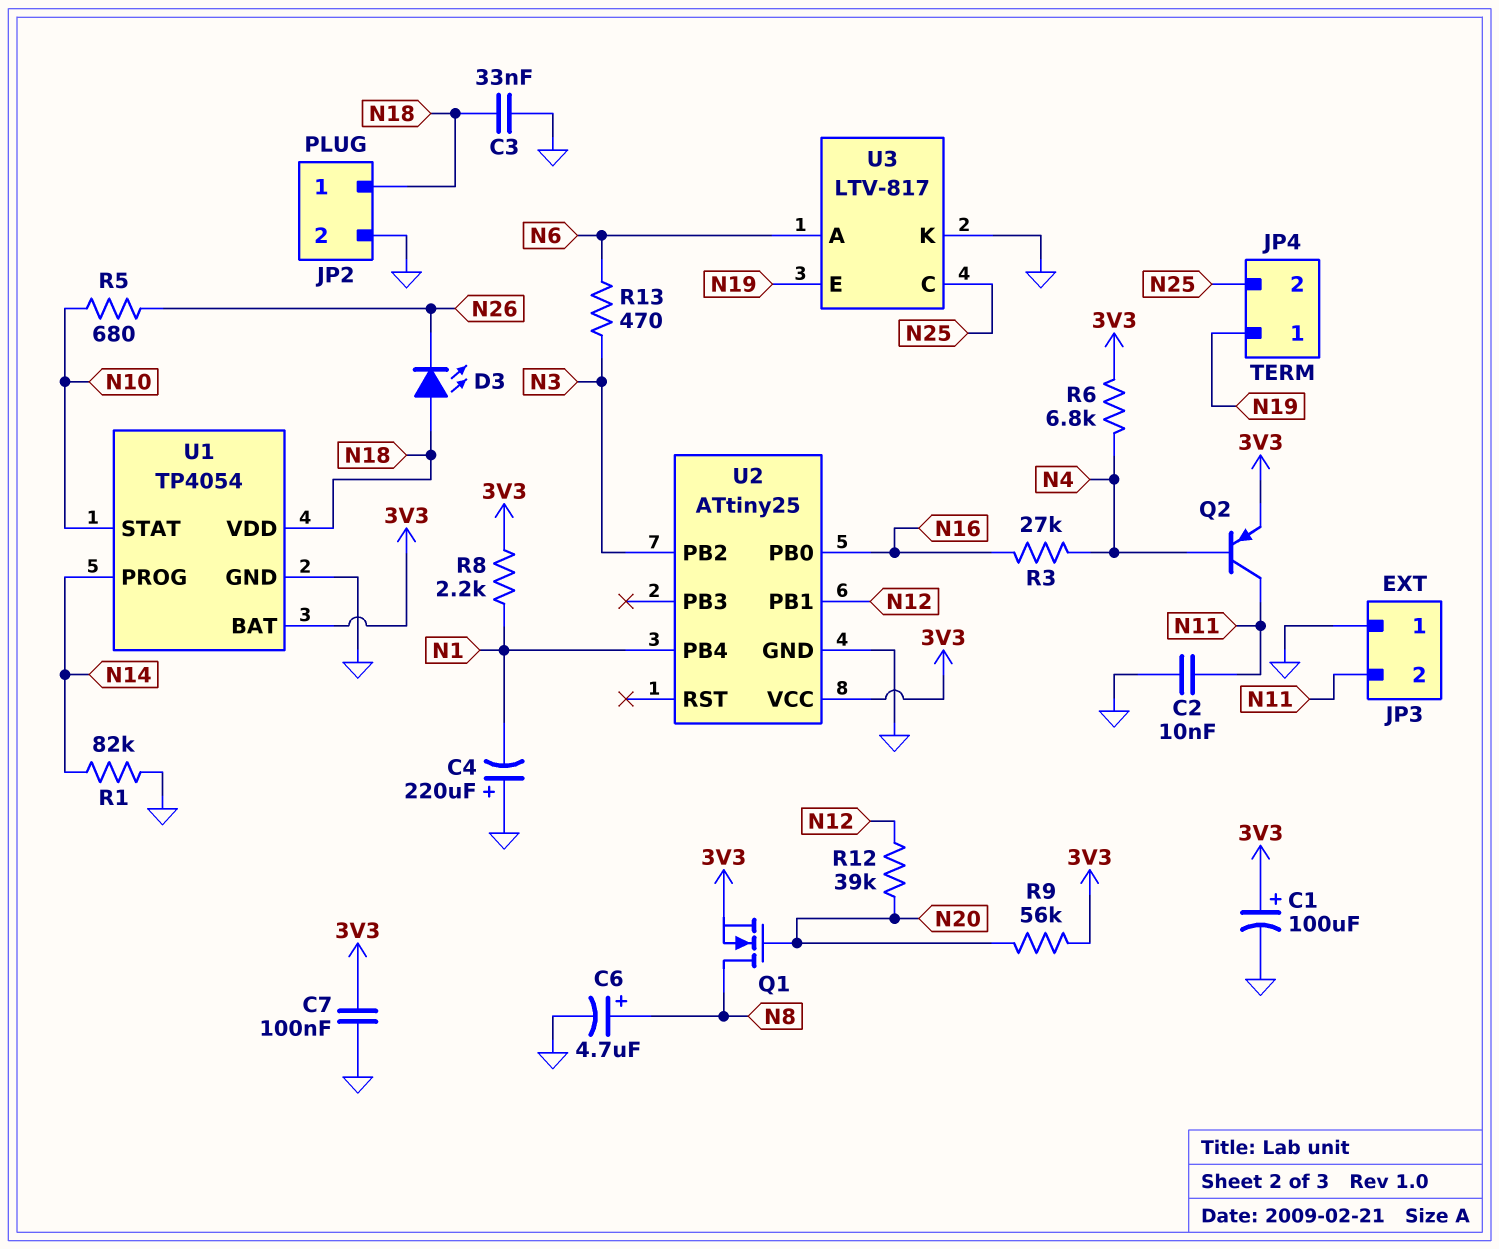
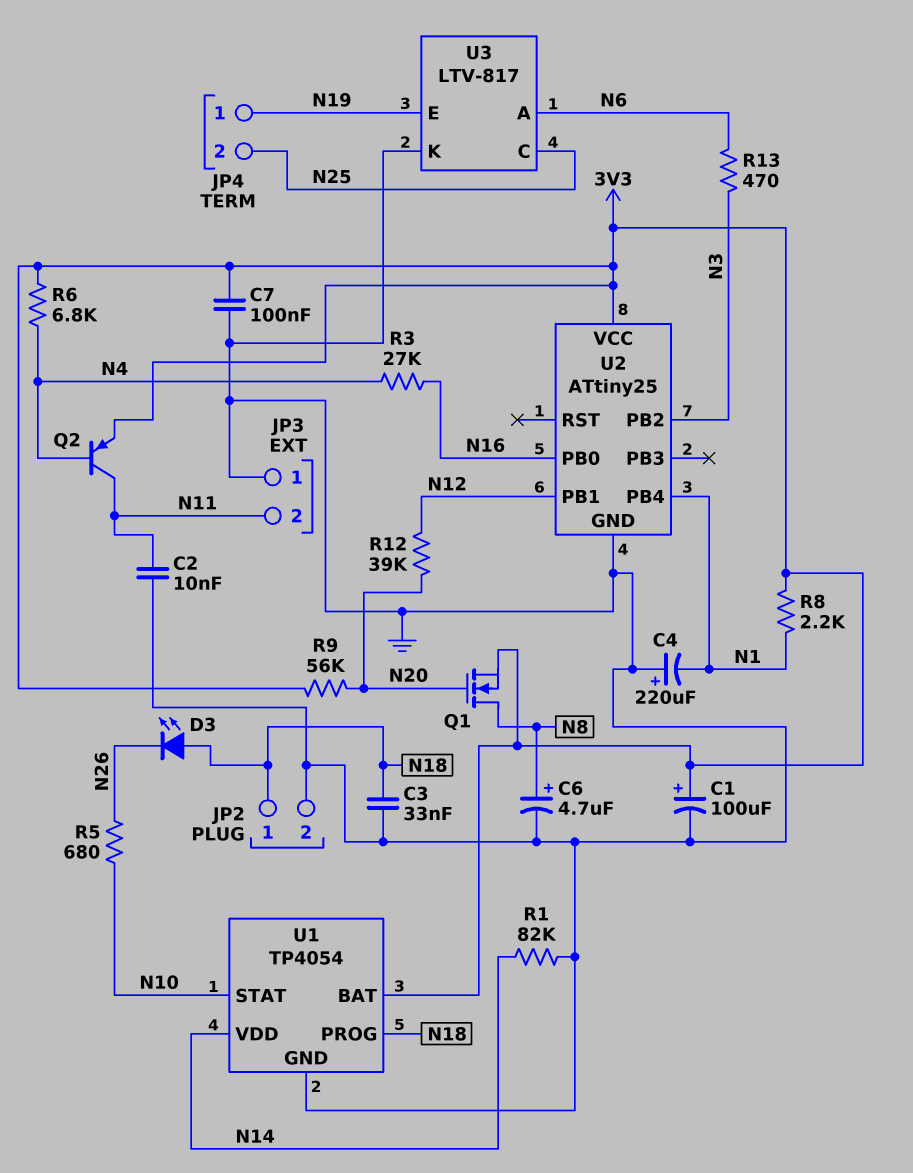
U1 pin PROG: N14 -> N18
U1 pin VDD: N18 -> N14

